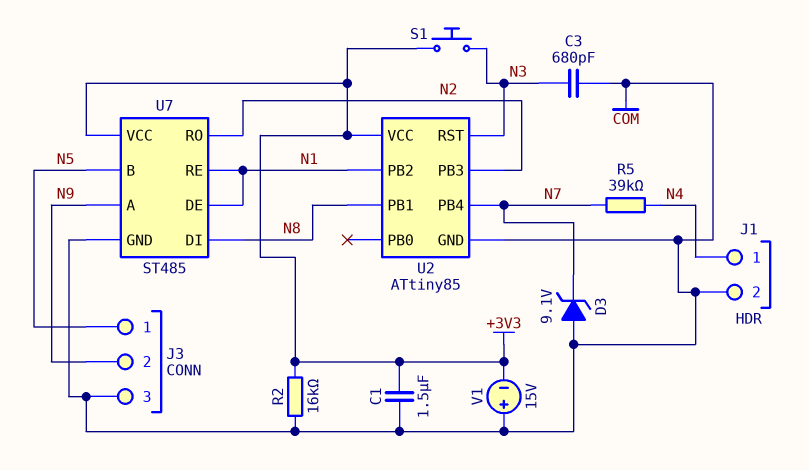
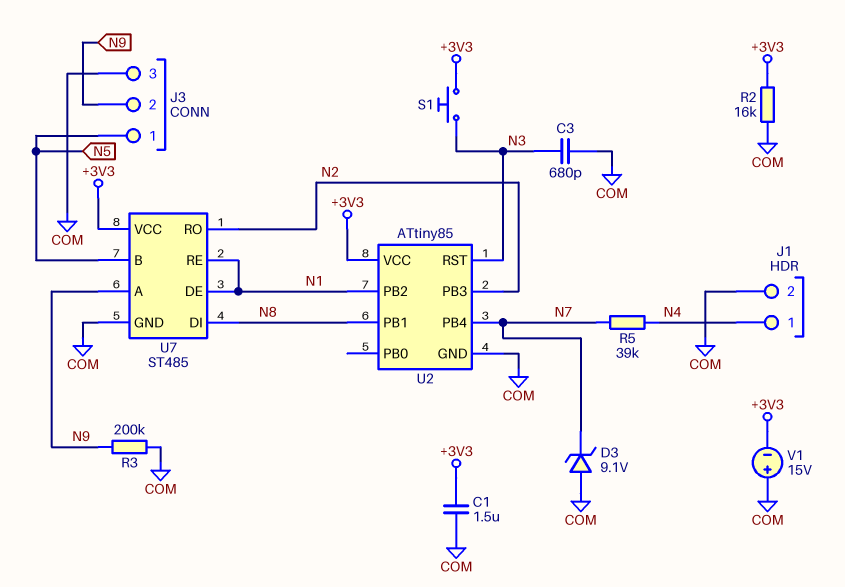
R3: none -> 200k (COM, N9)

